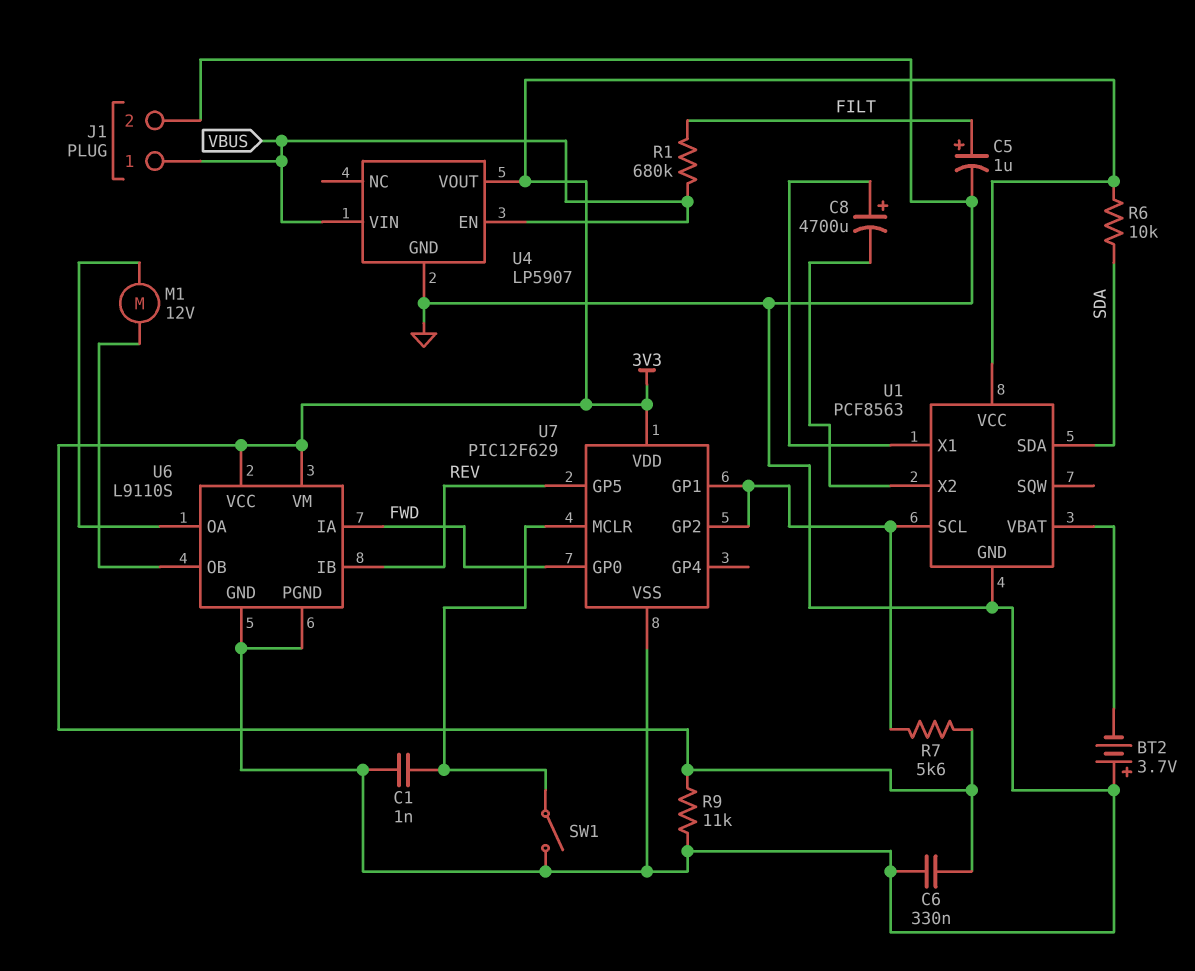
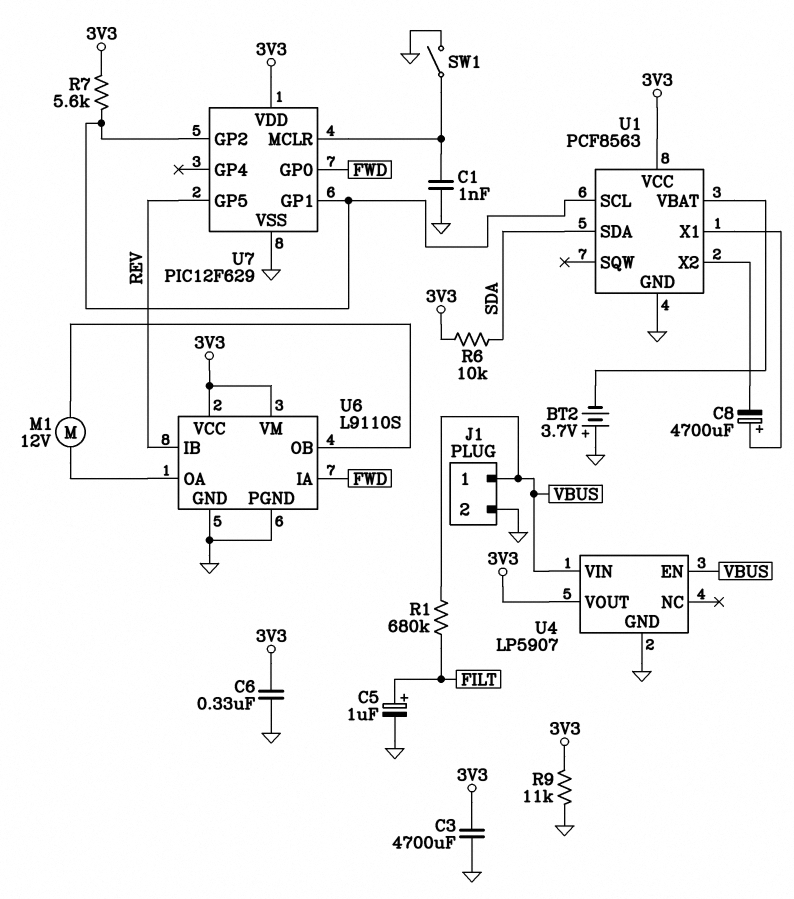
C3: none -> 4700uF (3V3, GND)

